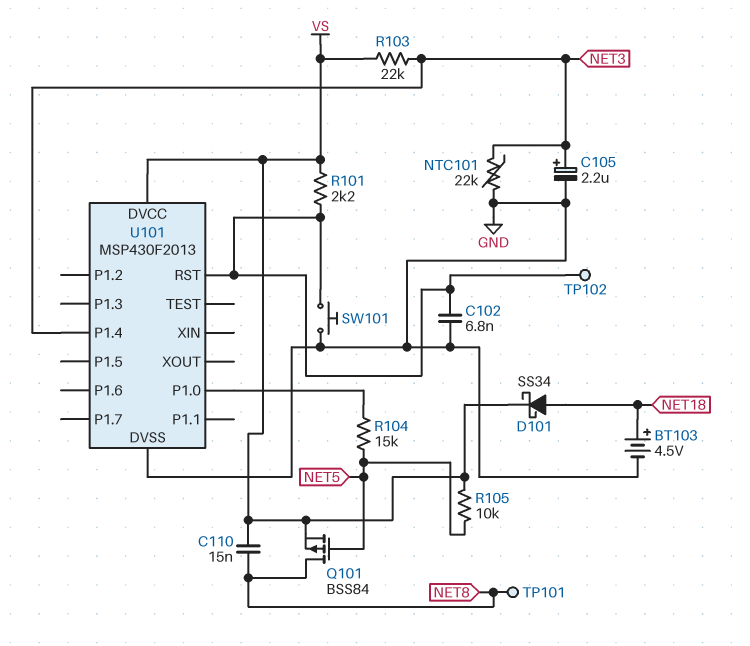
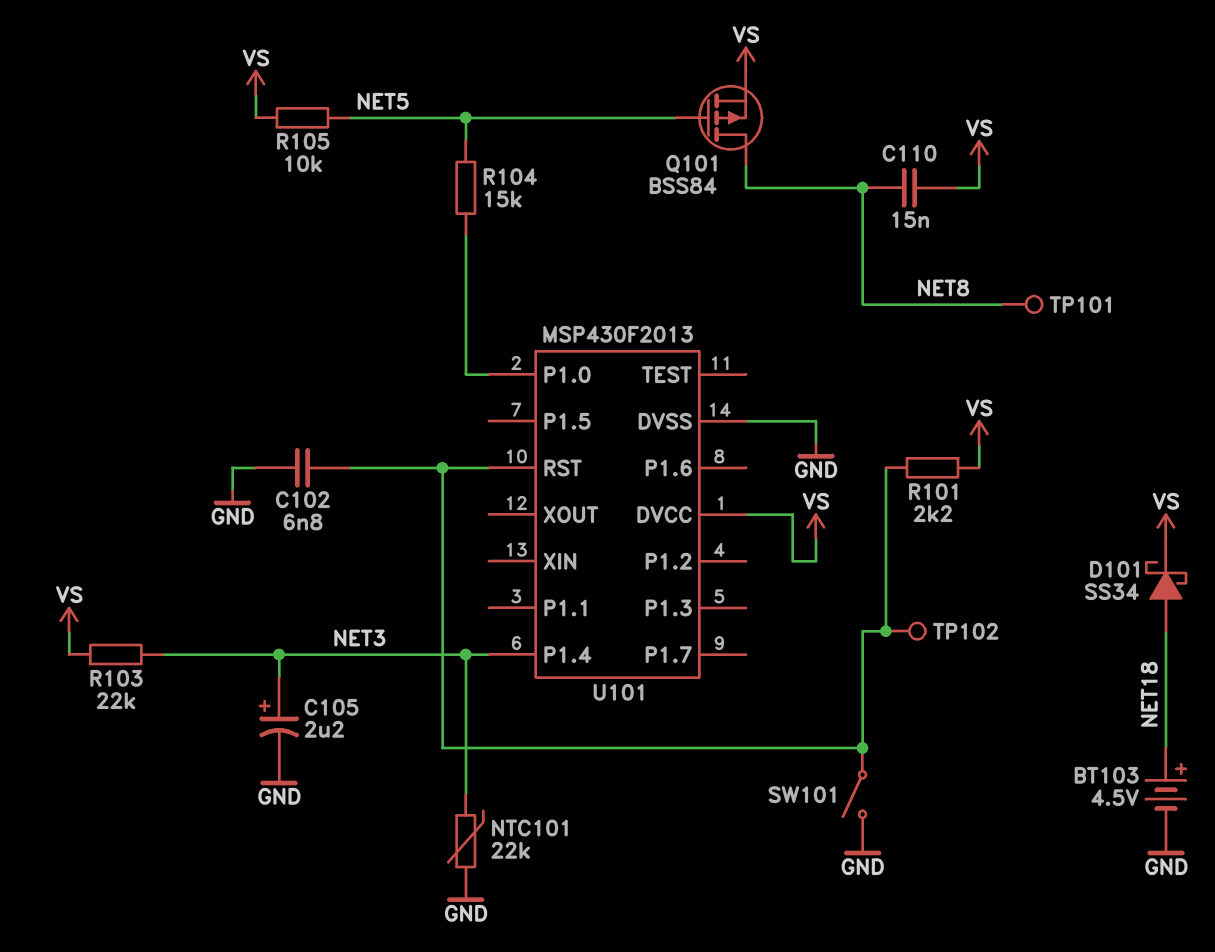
SW101: button (GND, U101/RST) -> switch (GND, U101/RST)

